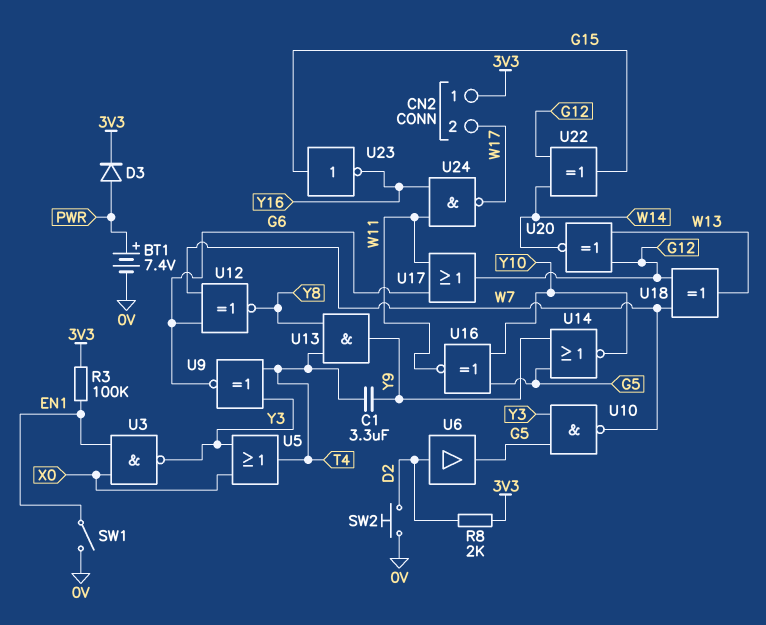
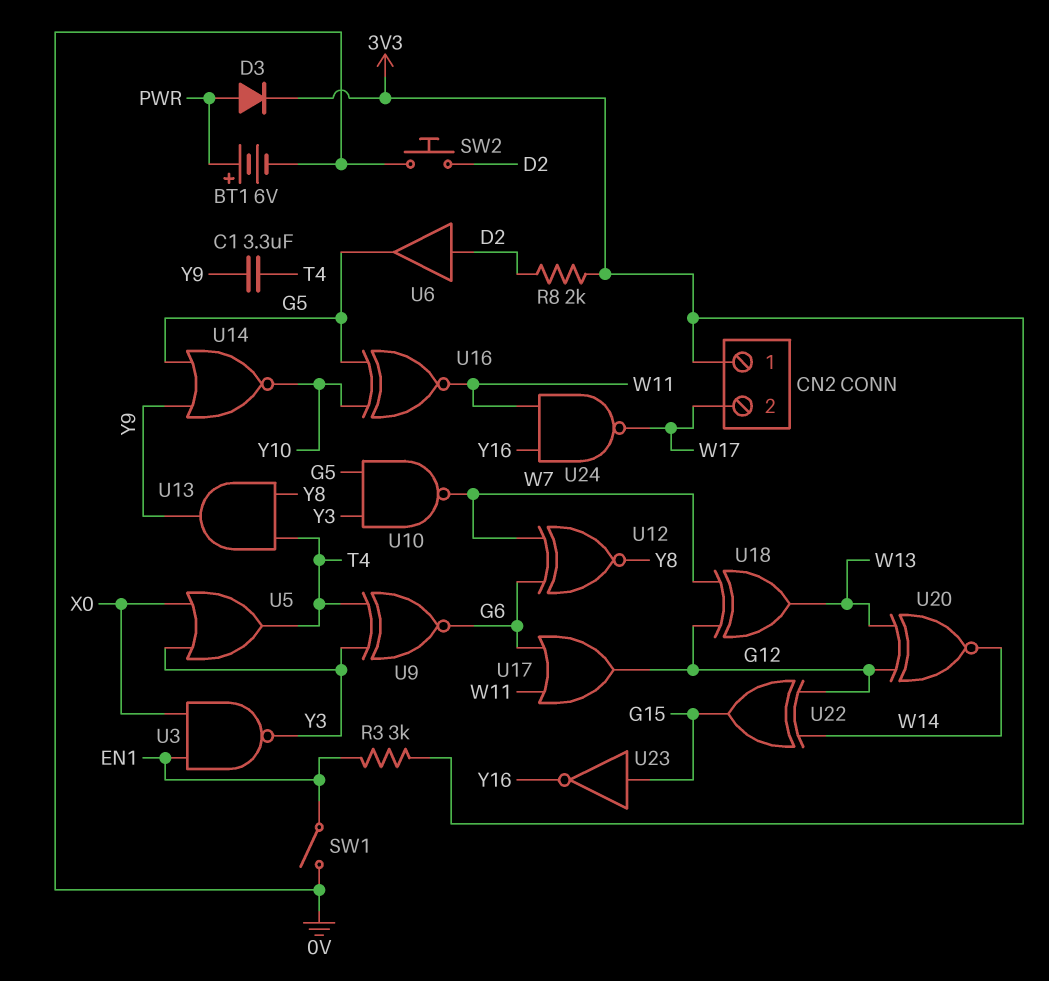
BT1: 7.4V (plus PWR, minus 0V) -> 6V (plus PWR, minus 0V)
R3: 100k (3V3, EN1) -> 3k (3V3, EN1)

